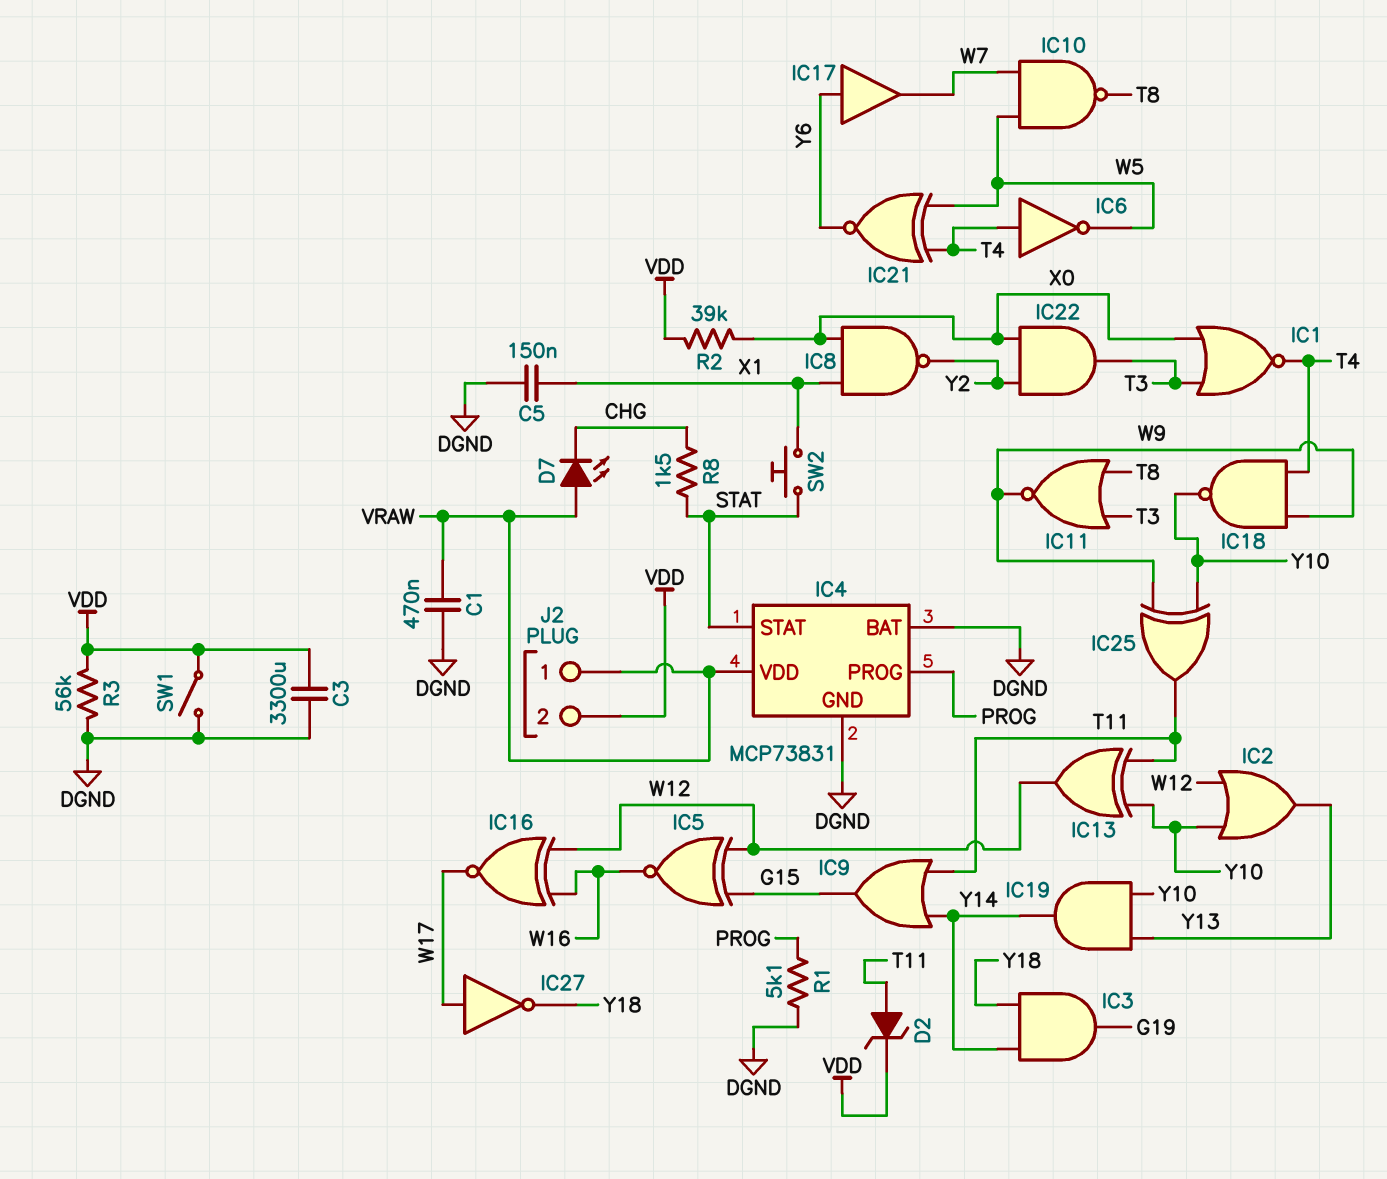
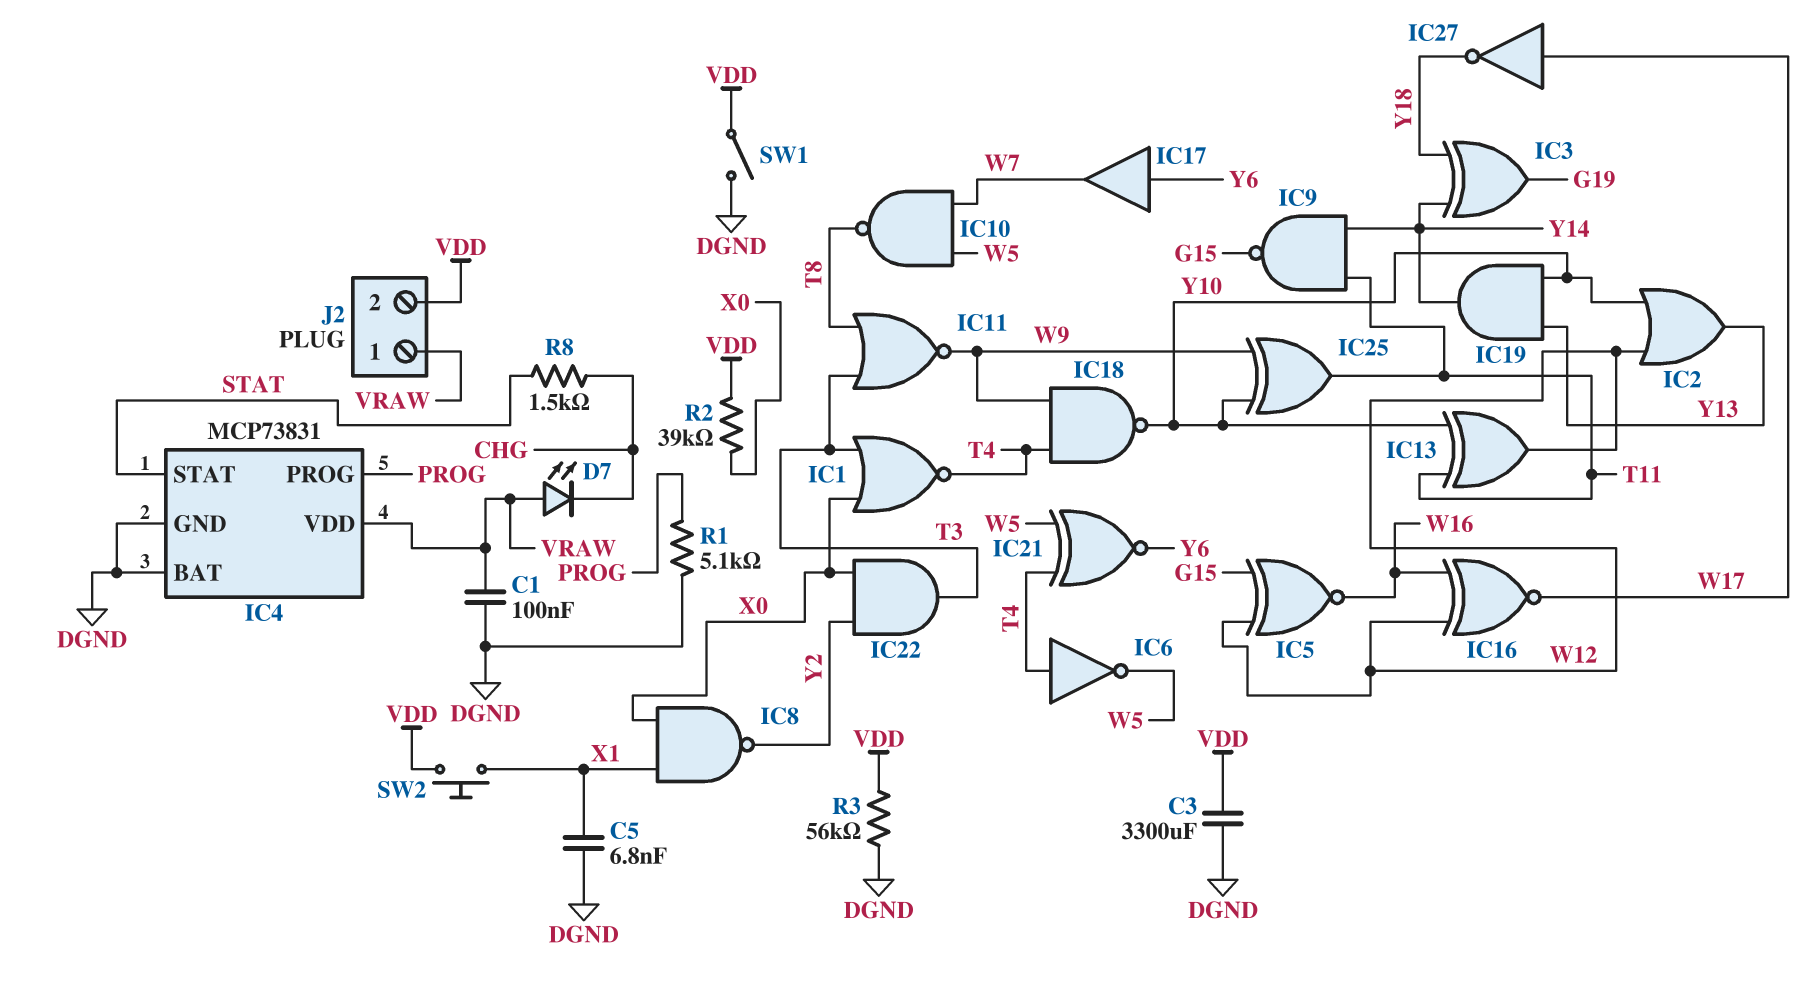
C1: 470nF (DGND, VRAW) -> 100nF (DGND, VRAW)
C5: 150nF (DGND, X1) -> 6.8nF (DGND, X1)
D2: zener (A T11, K VDD) -> none
IC3: AND (in Y14, in Y18, out G19) -> XOR (in Y14, in Y18, out G19)
IC9: OR (in T11, in Y14, out G15) -> NAND (in T11, in Y14, out G15)
SW2: button (STAT, X1) -> button (VDD, X1)

